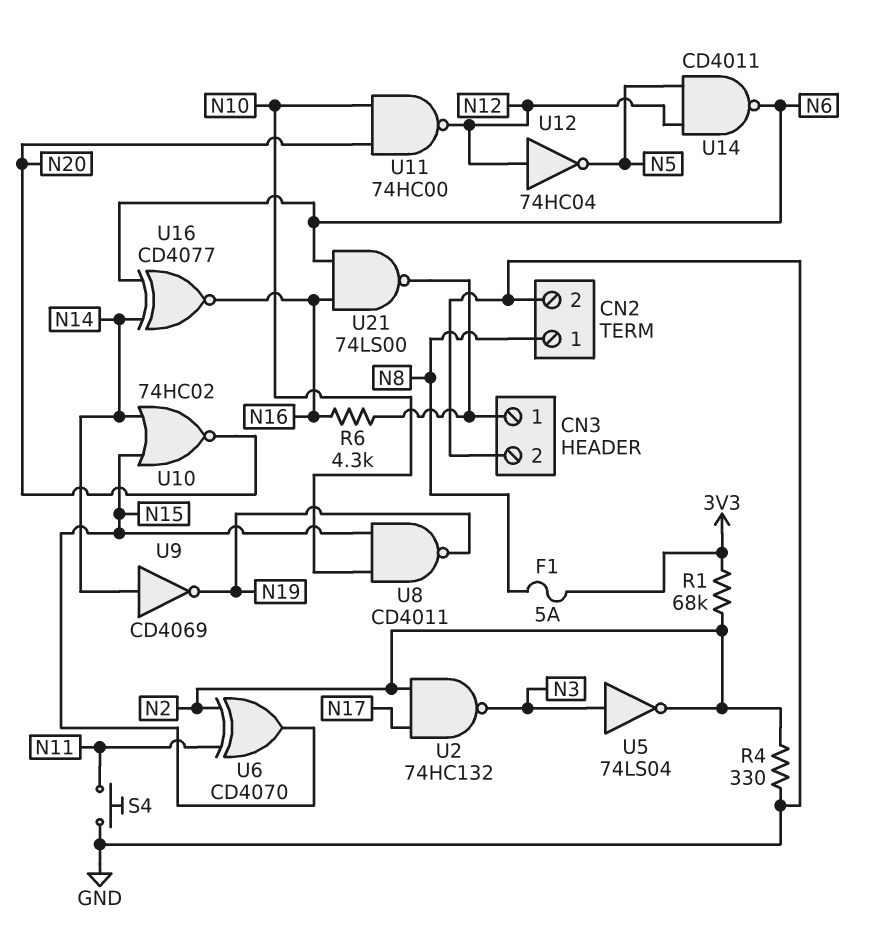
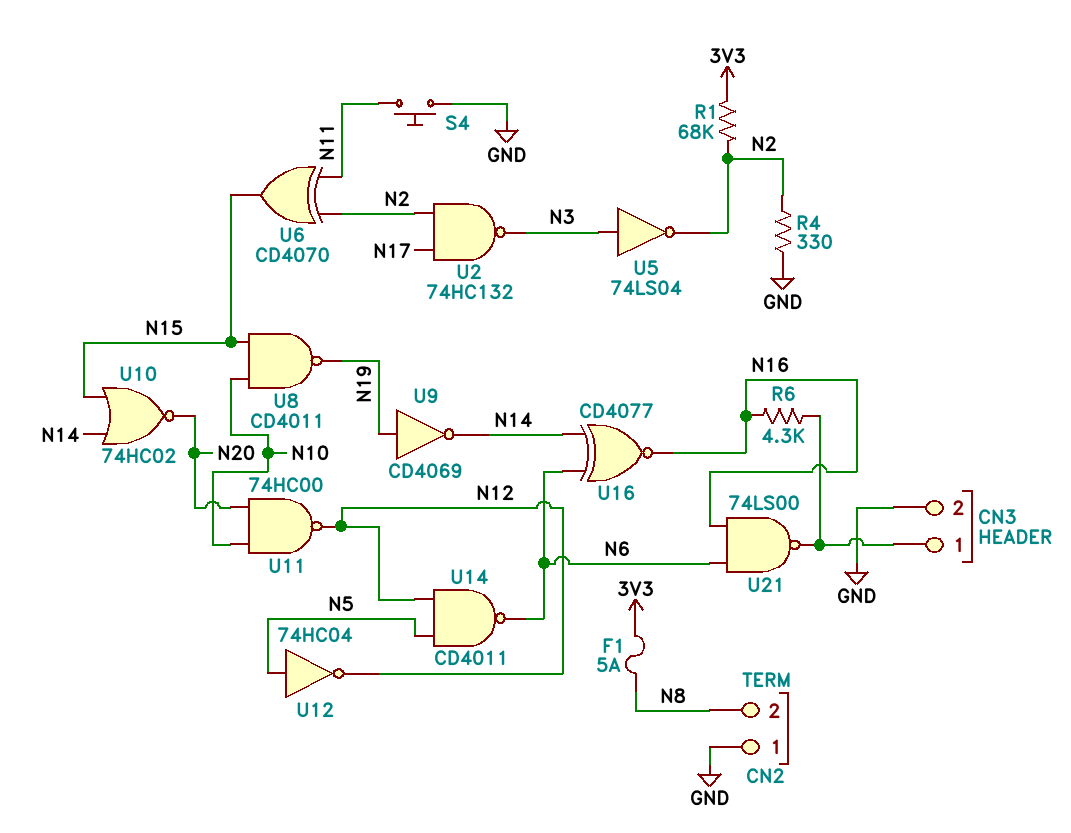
CN2 pin 1: N8 -> GND
CN2 pin 2: GND -> N8
U9: NOT CD4069 (in N14, out N19) -> NOT CD4069 (in N19, out N14)
U12: NOT 74HC04 (in N12, out N5) -> NOT 74HC04 (in N5, out N12)

